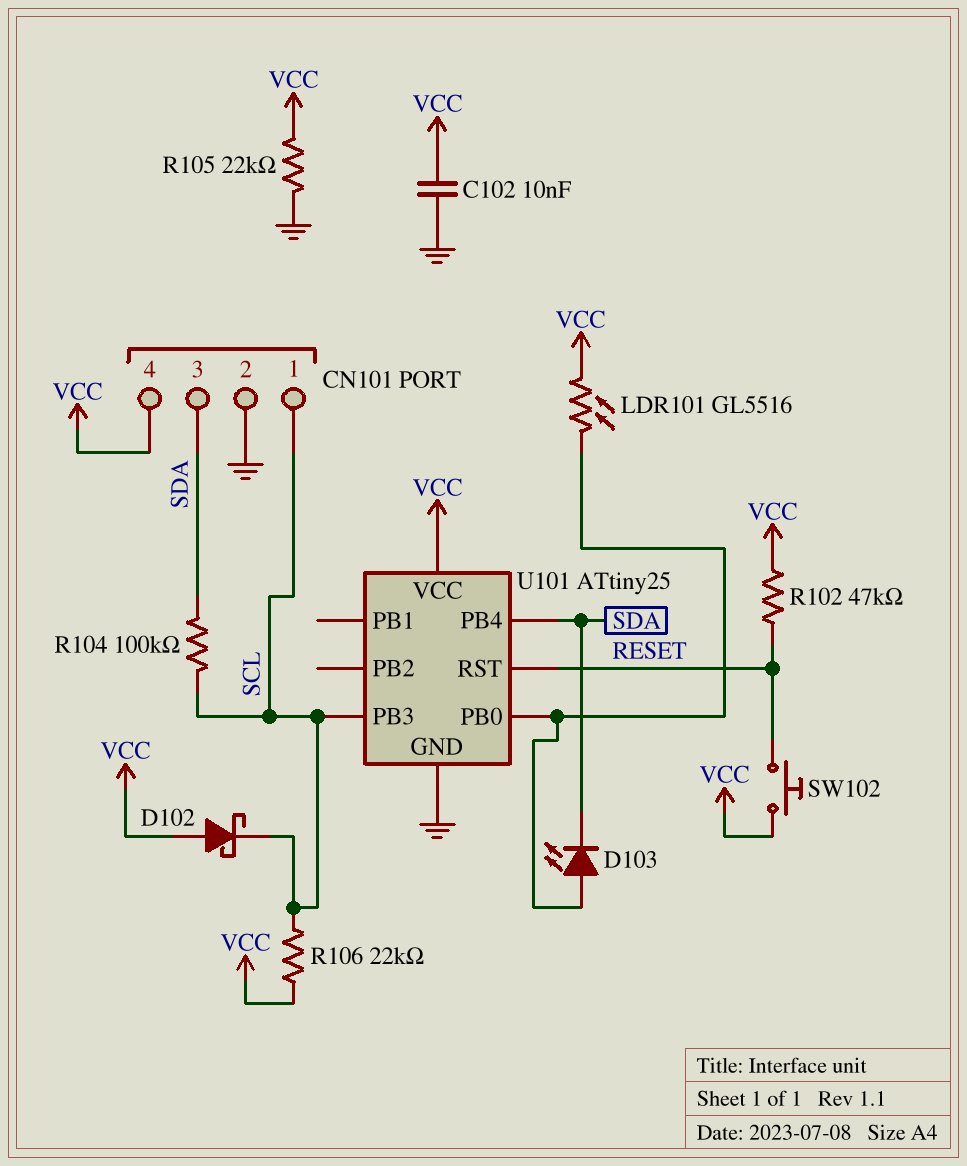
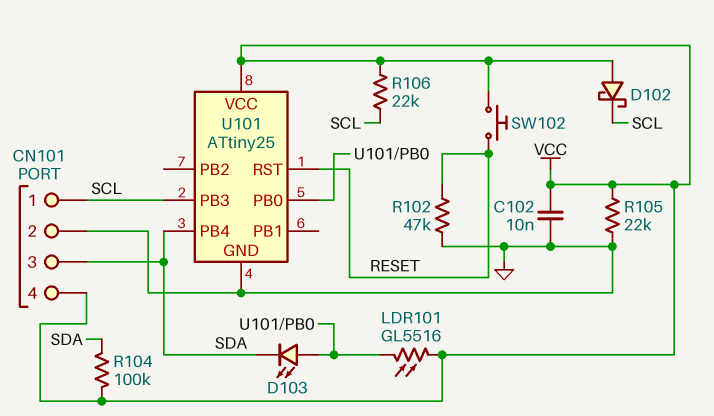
R102: 47k (RESET, VCC) -> 47k (GND, RESET)
R104: 100k (SCL, SDA) -> 100k (SDA, VCC)

